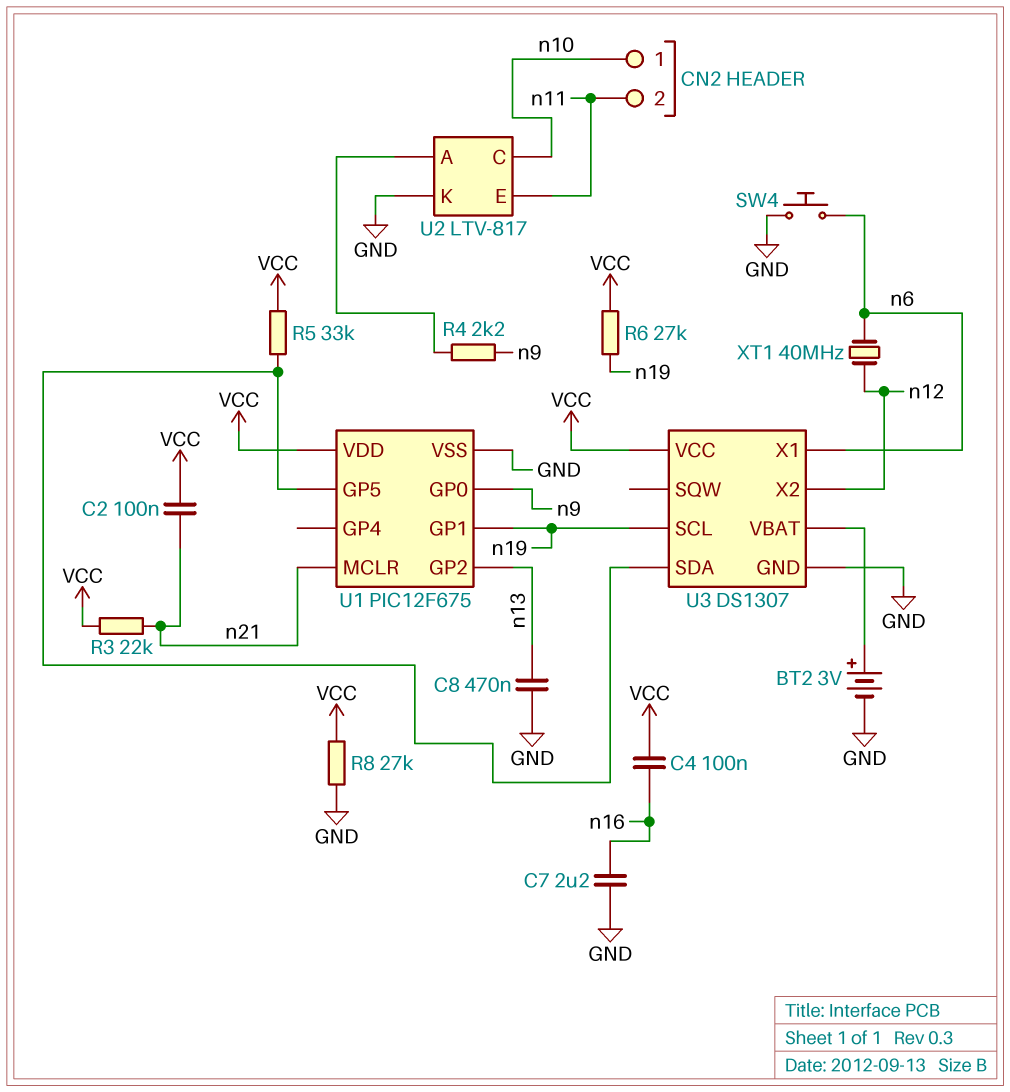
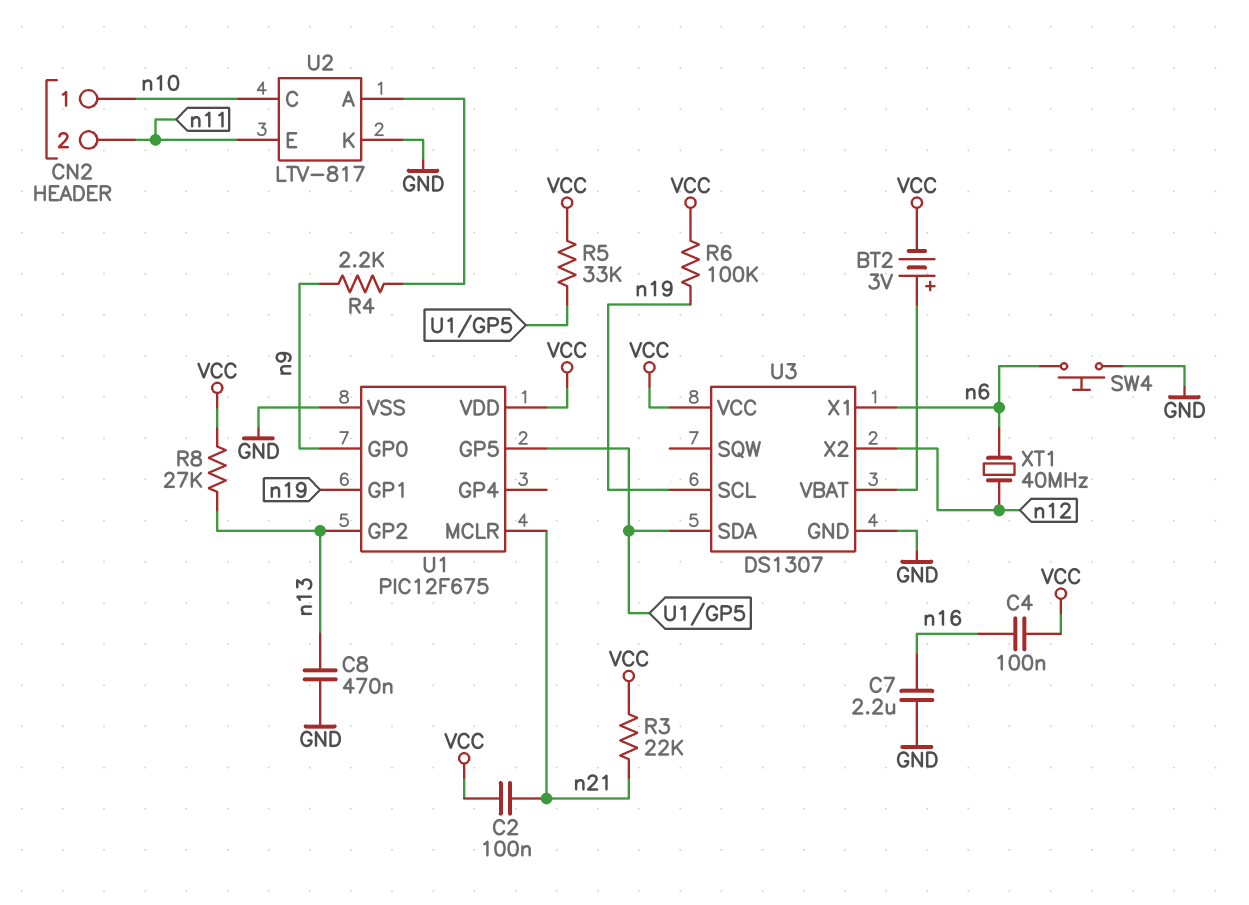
BT2: 3V (plus U3/VBAT, minus GND) -> 3V (plus U3/VBAT, minus VCC)
R6: 27k (VCC, n19) -> 100k (VCC, n19)
R8: 27k (GND, VCC) -> 27k (VCC, n13)

